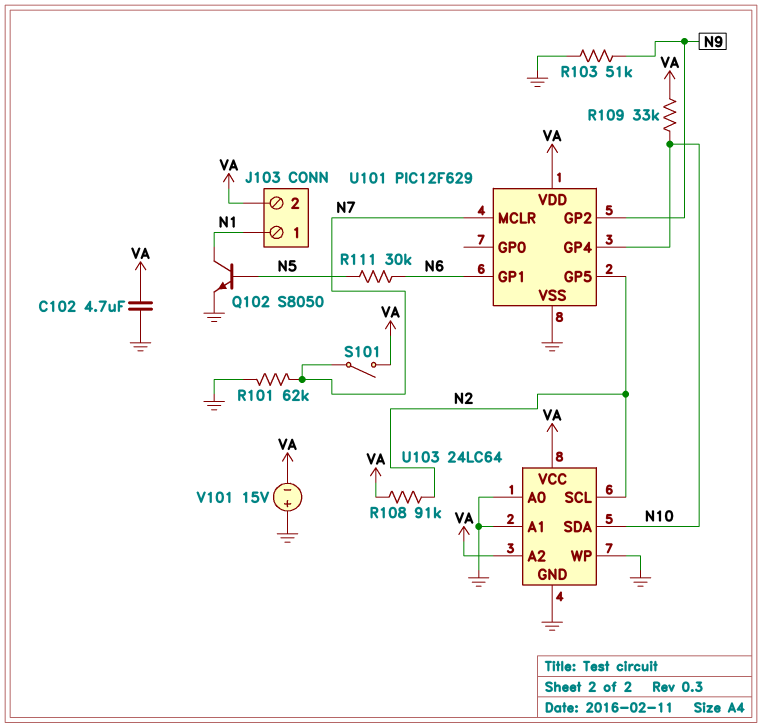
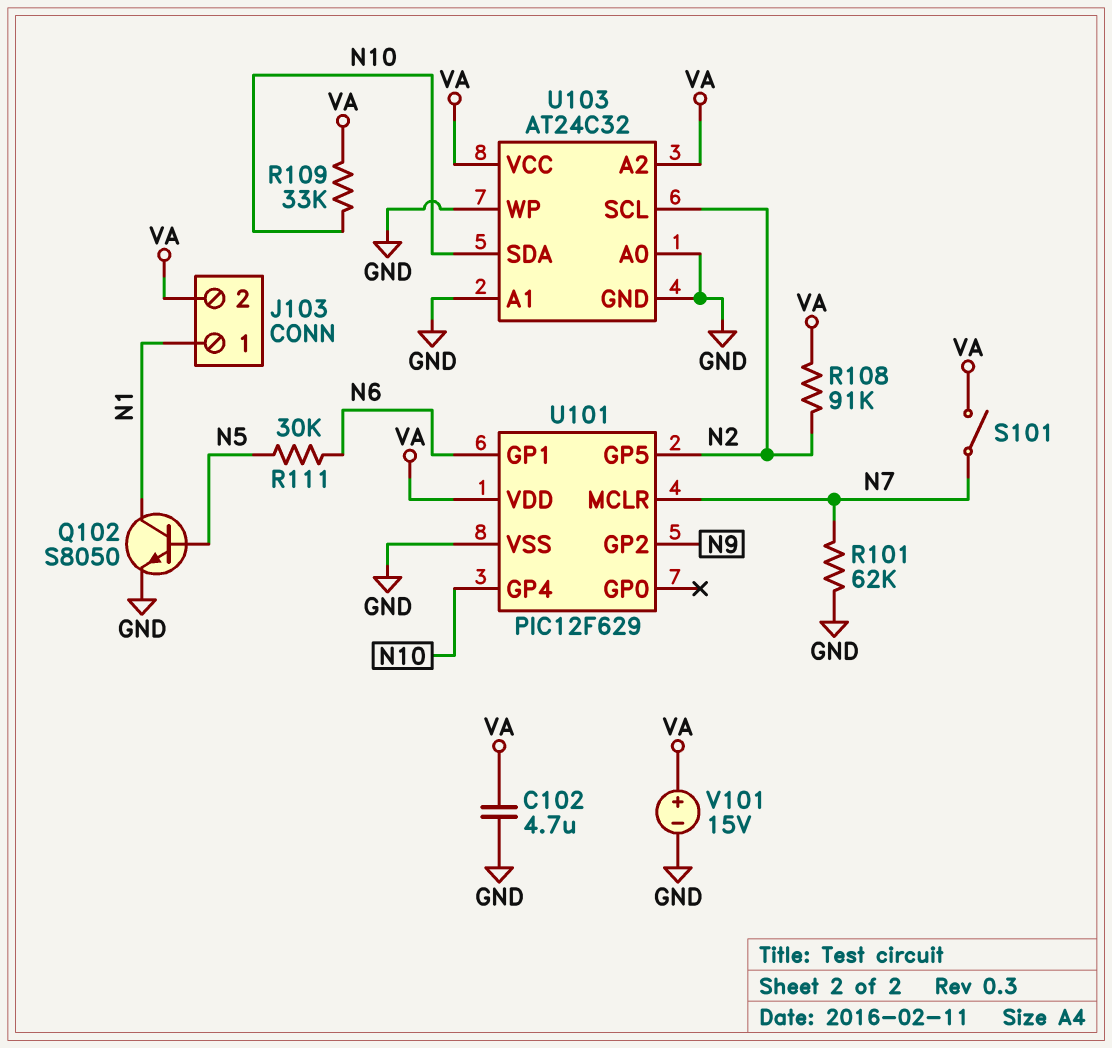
R103: 51k (GND, N9) -> none
U103: 24LC64 -> AT24C32
V101: 15V (plus GND, minus VA) -> 15V (plus VA, minus GND)

